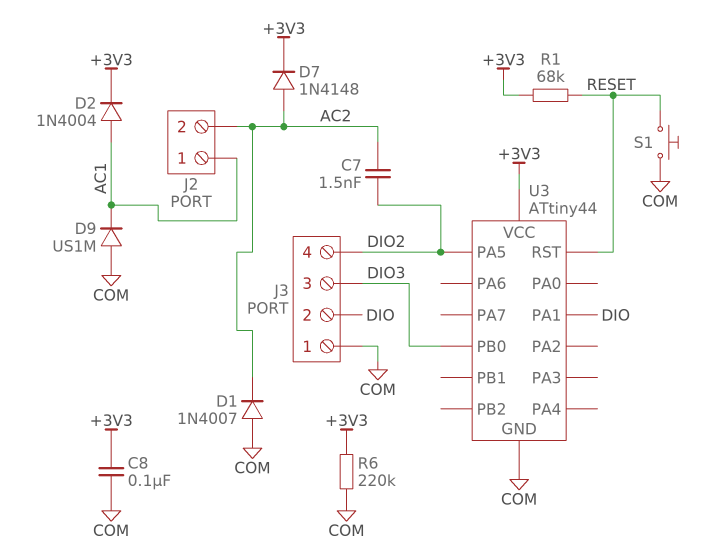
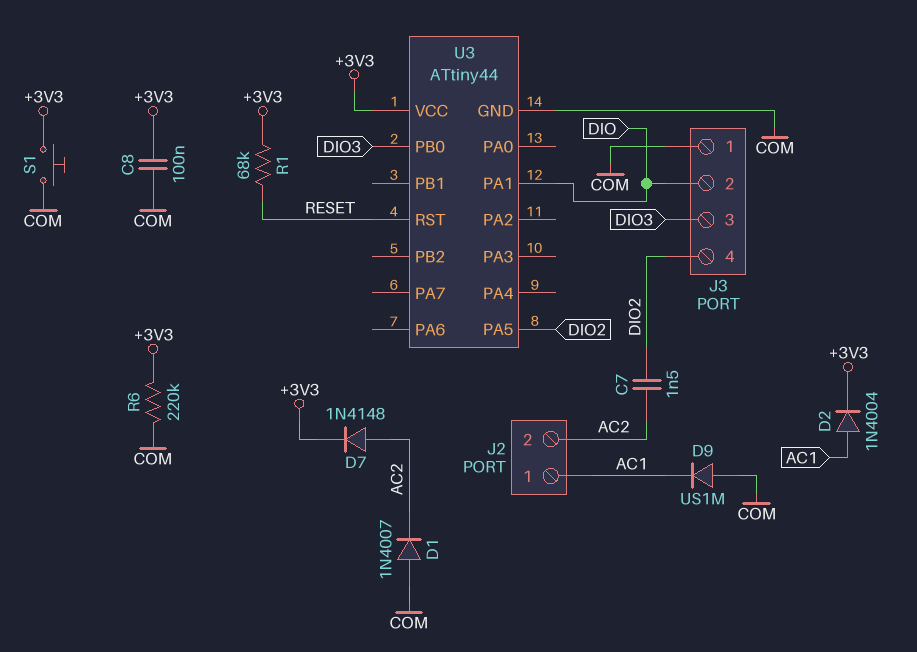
S1: button (COM, RESET) -> button (+3V3, COM)

